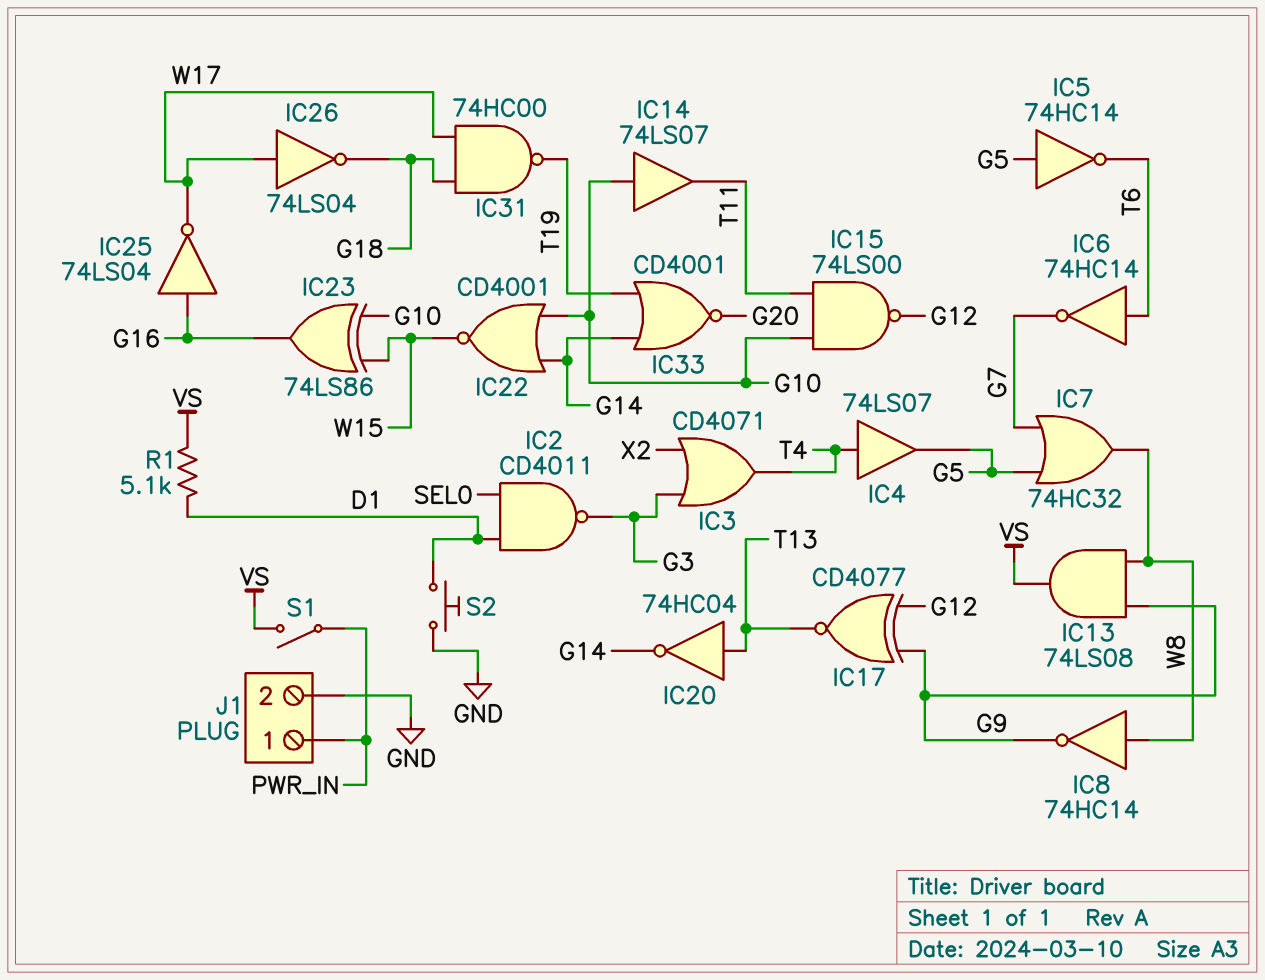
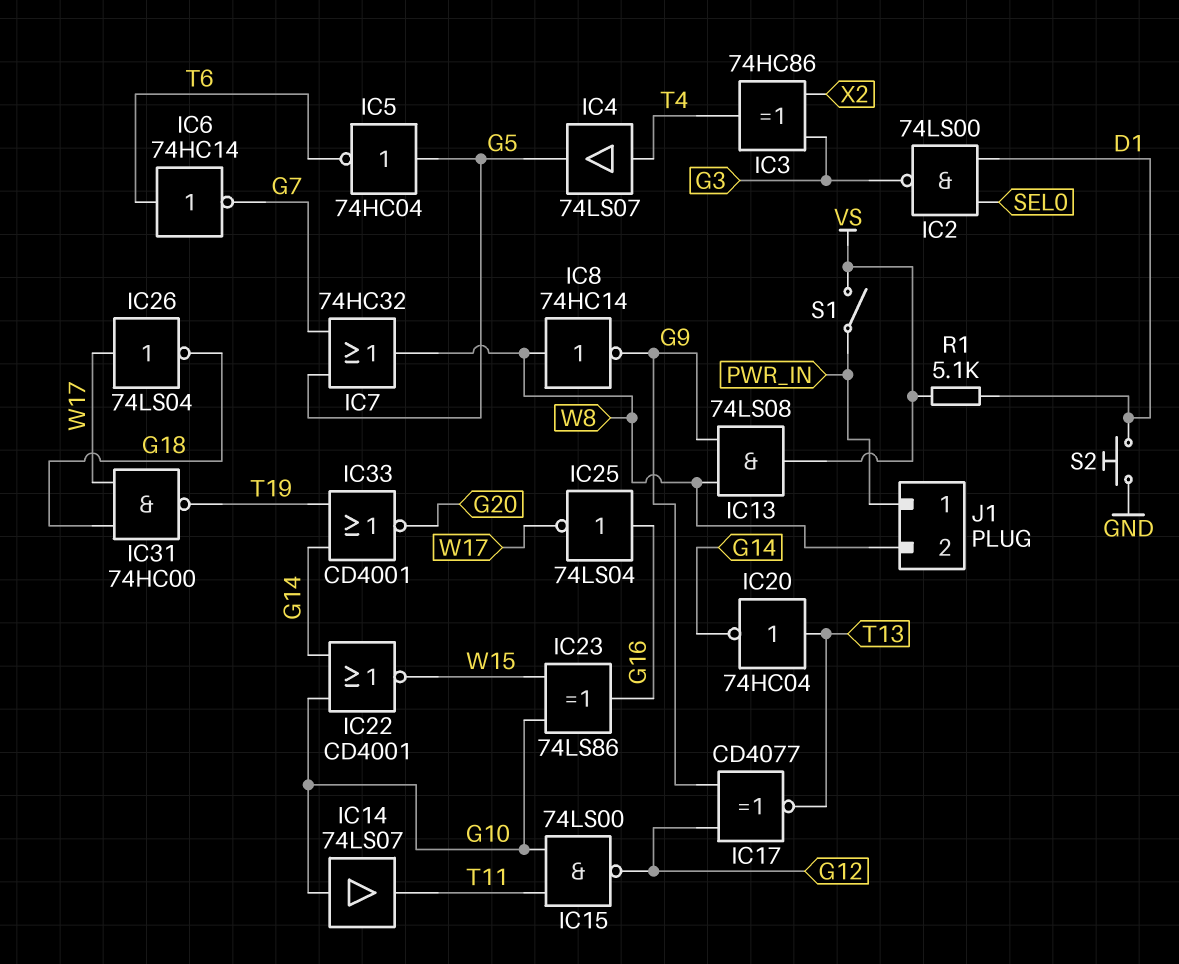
IC2: NAND CD4011 (in D1, in SEL0, out G3) -> NAND 74LS00 (in D1, in SEL0, out G3)
IC3: OR CD4071 (in G3, in X2, out T4) -> XOR 74HC86 (in G3, in X2, out T4)
IC5: NOT 74HC14 (in G5, out T6) -> NOT 74HC04 (in G5, out T6)
J1 pin 2: GND -> W8

